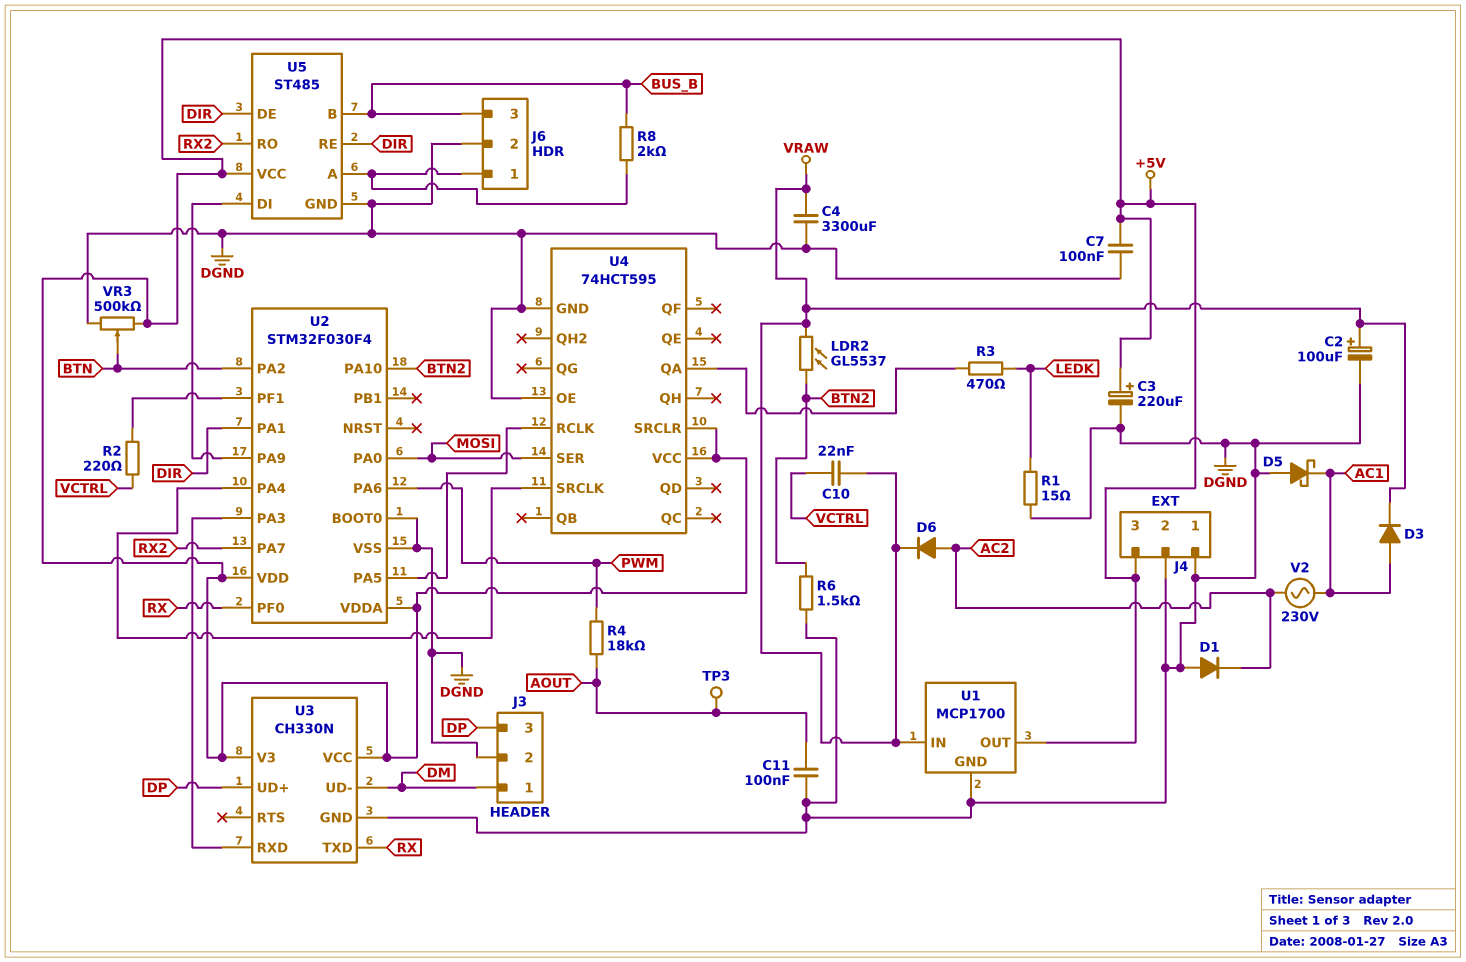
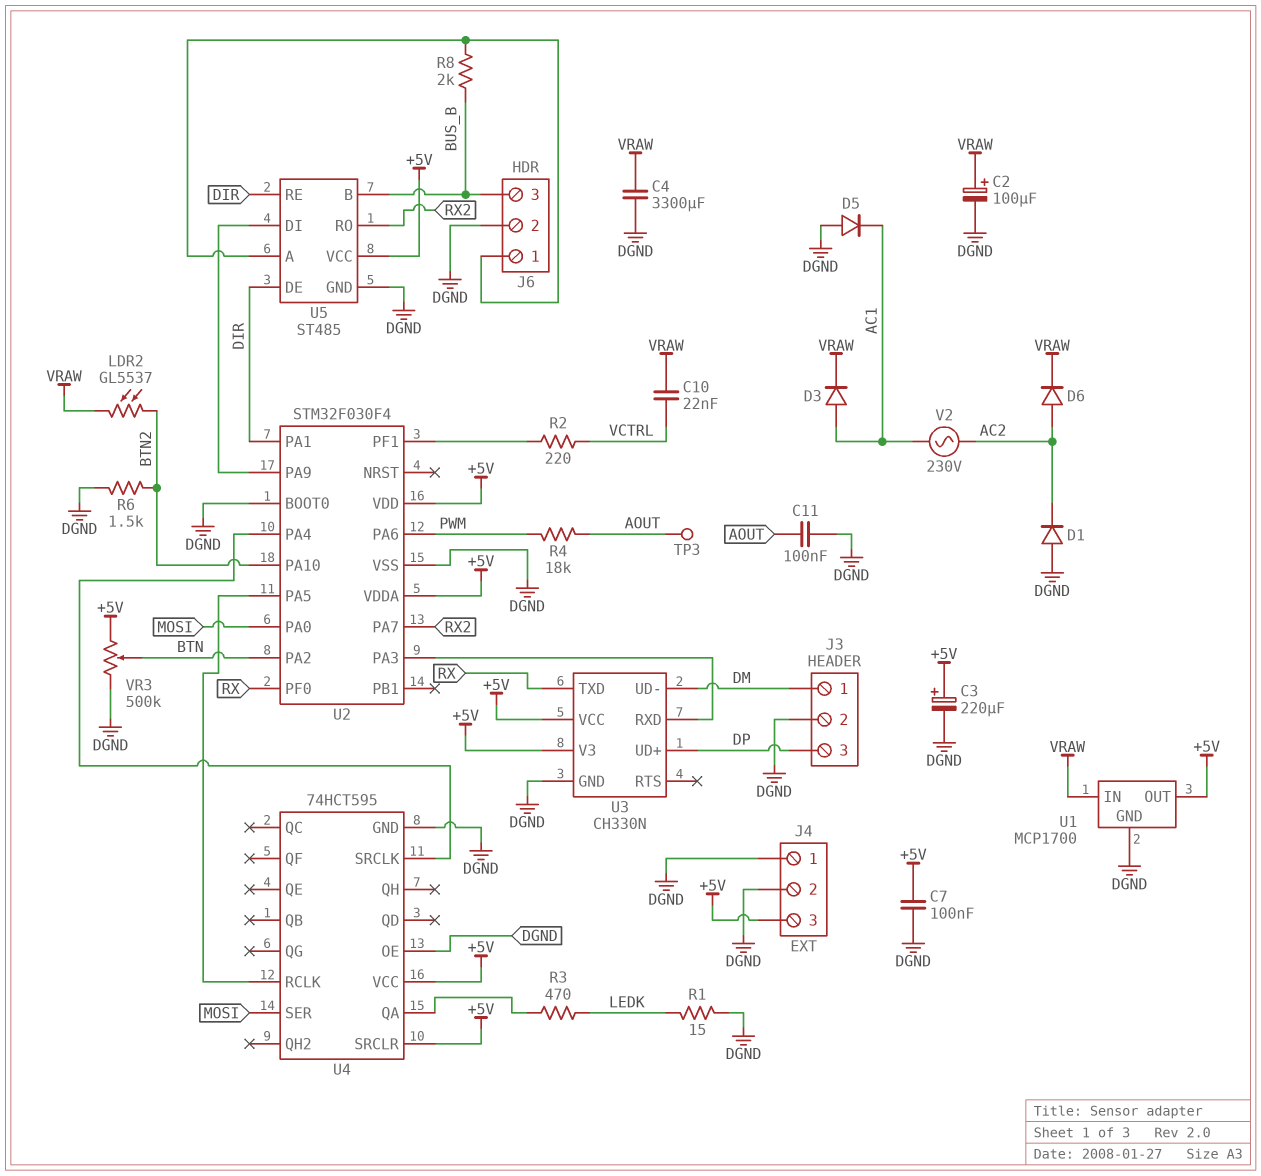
D5: schottky (A DGND, K AC1) -> diode (A DGND, K AC1)

